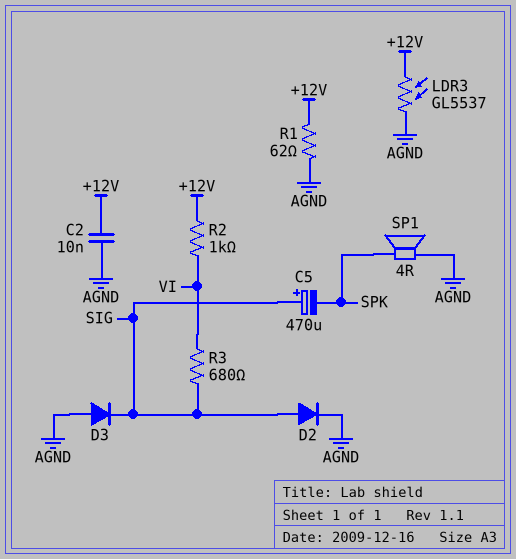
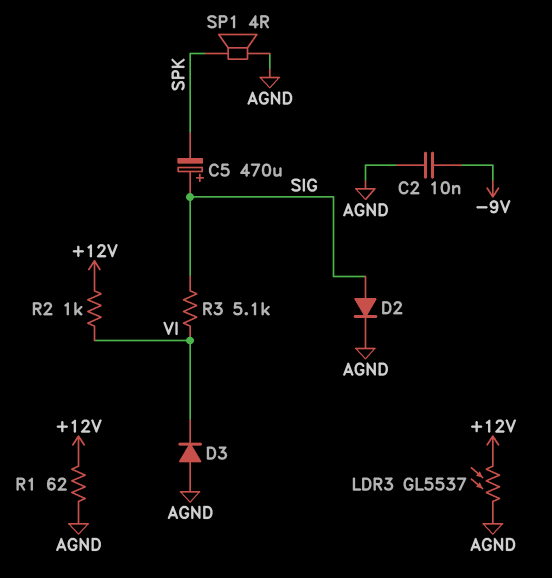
C2: 10nF (+12V, AGND) -> 10nF (-9V, AGND)
D3: diode (A AGND, K SIG) -> diode (A AGND, K VI)
R3: 680 (SIG, VI) -> 5.1k (SIG, VI)

